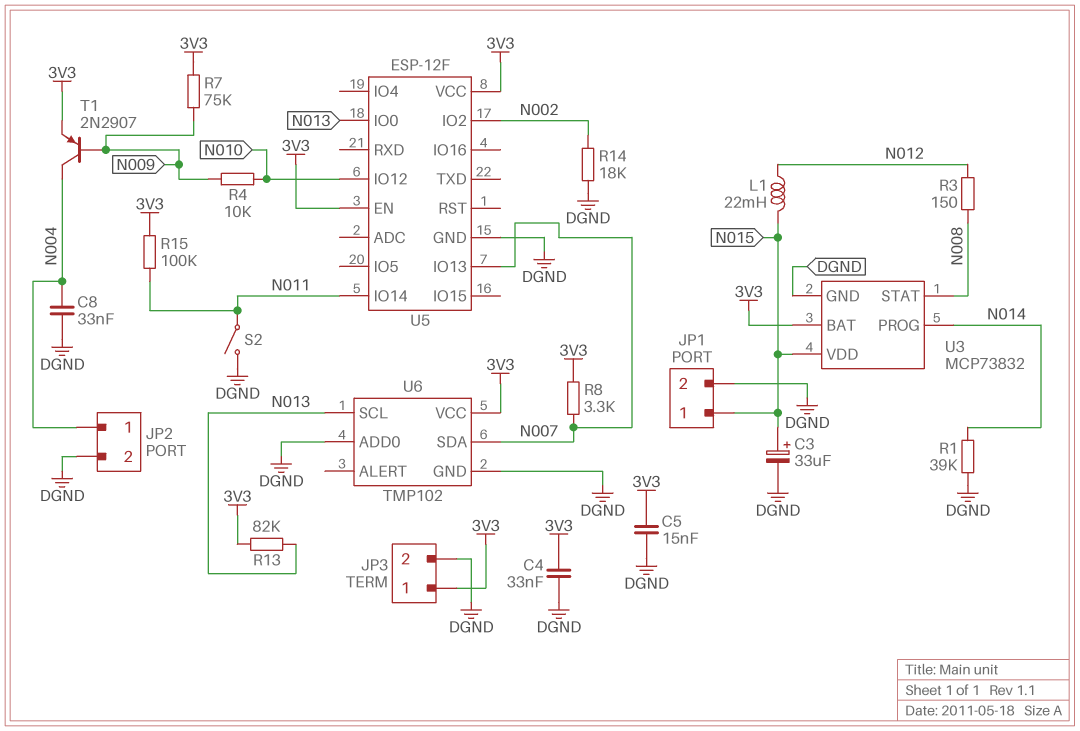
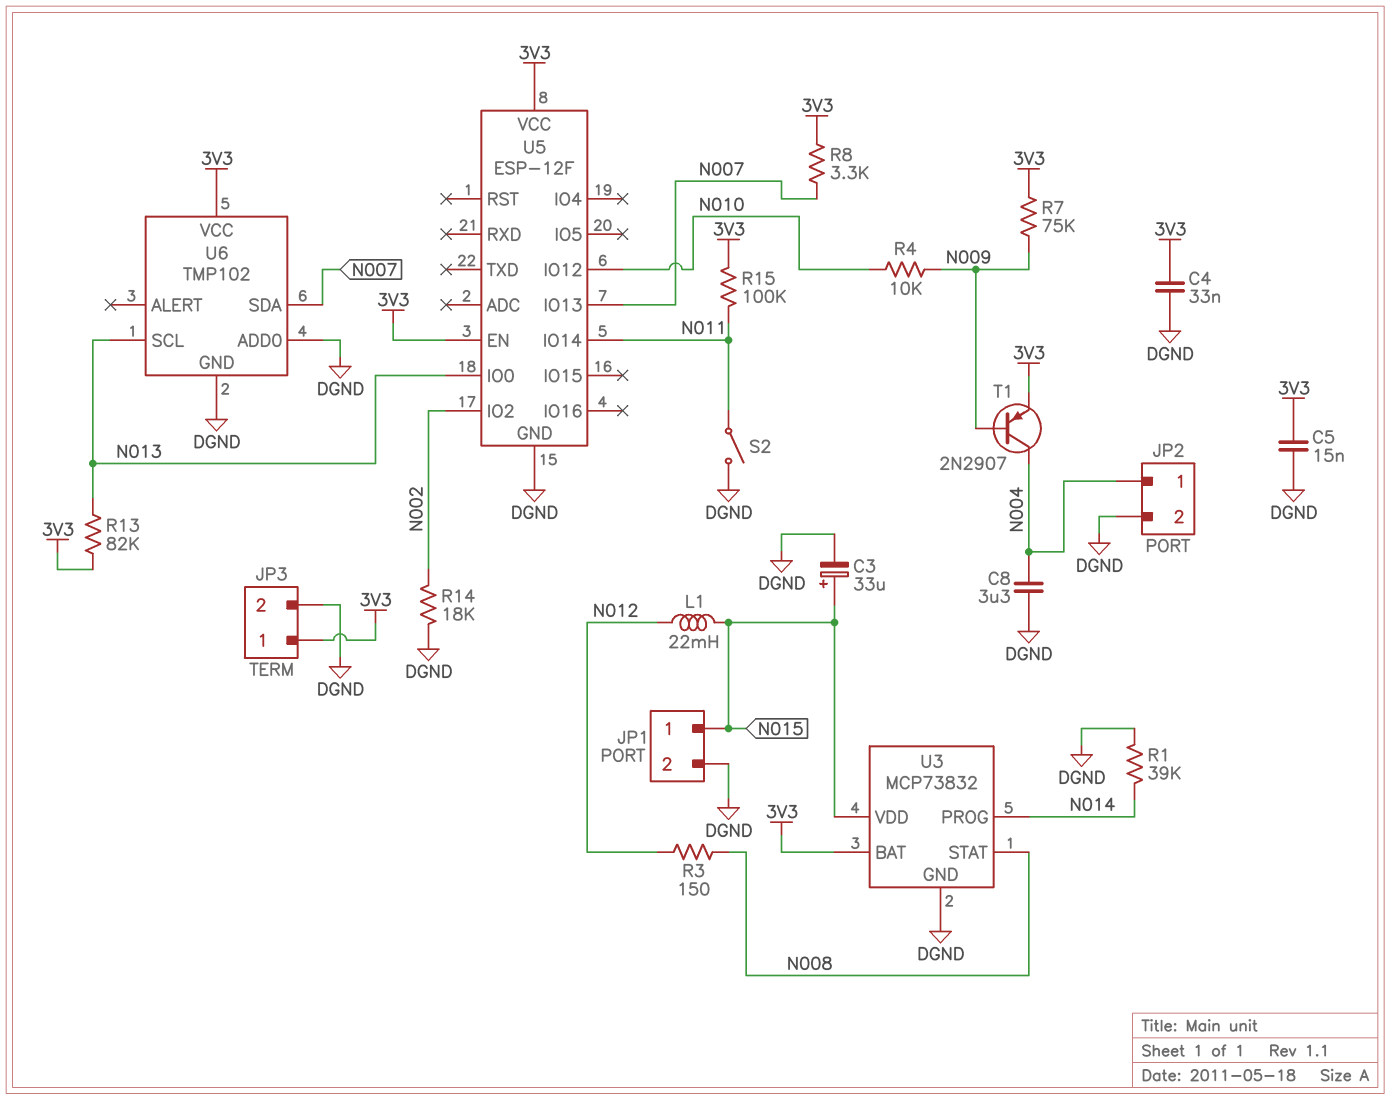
C8: 33nF (DGND, N004) -> 3.3uF (DGND, N004)

